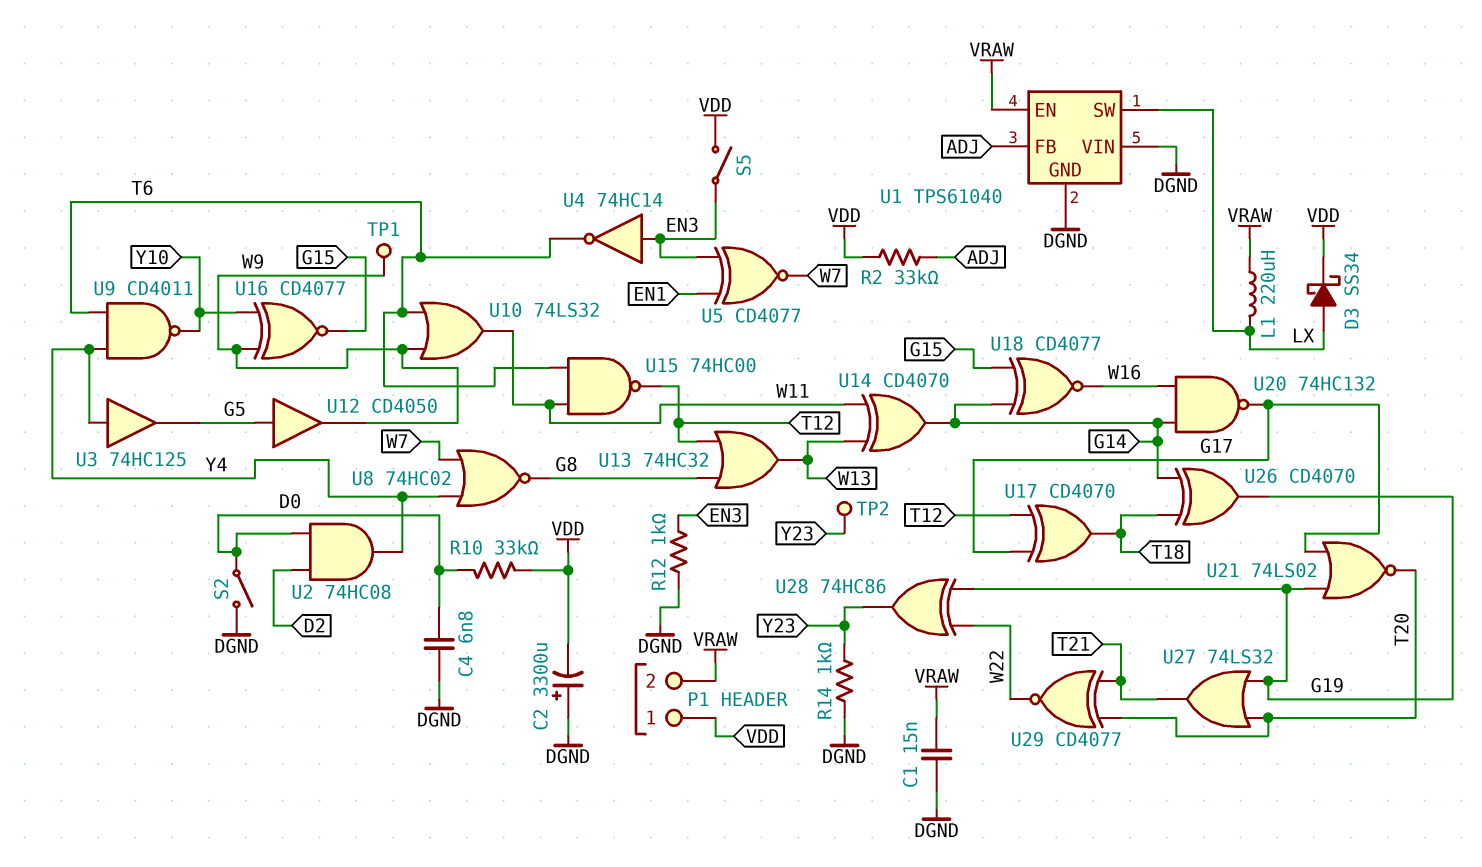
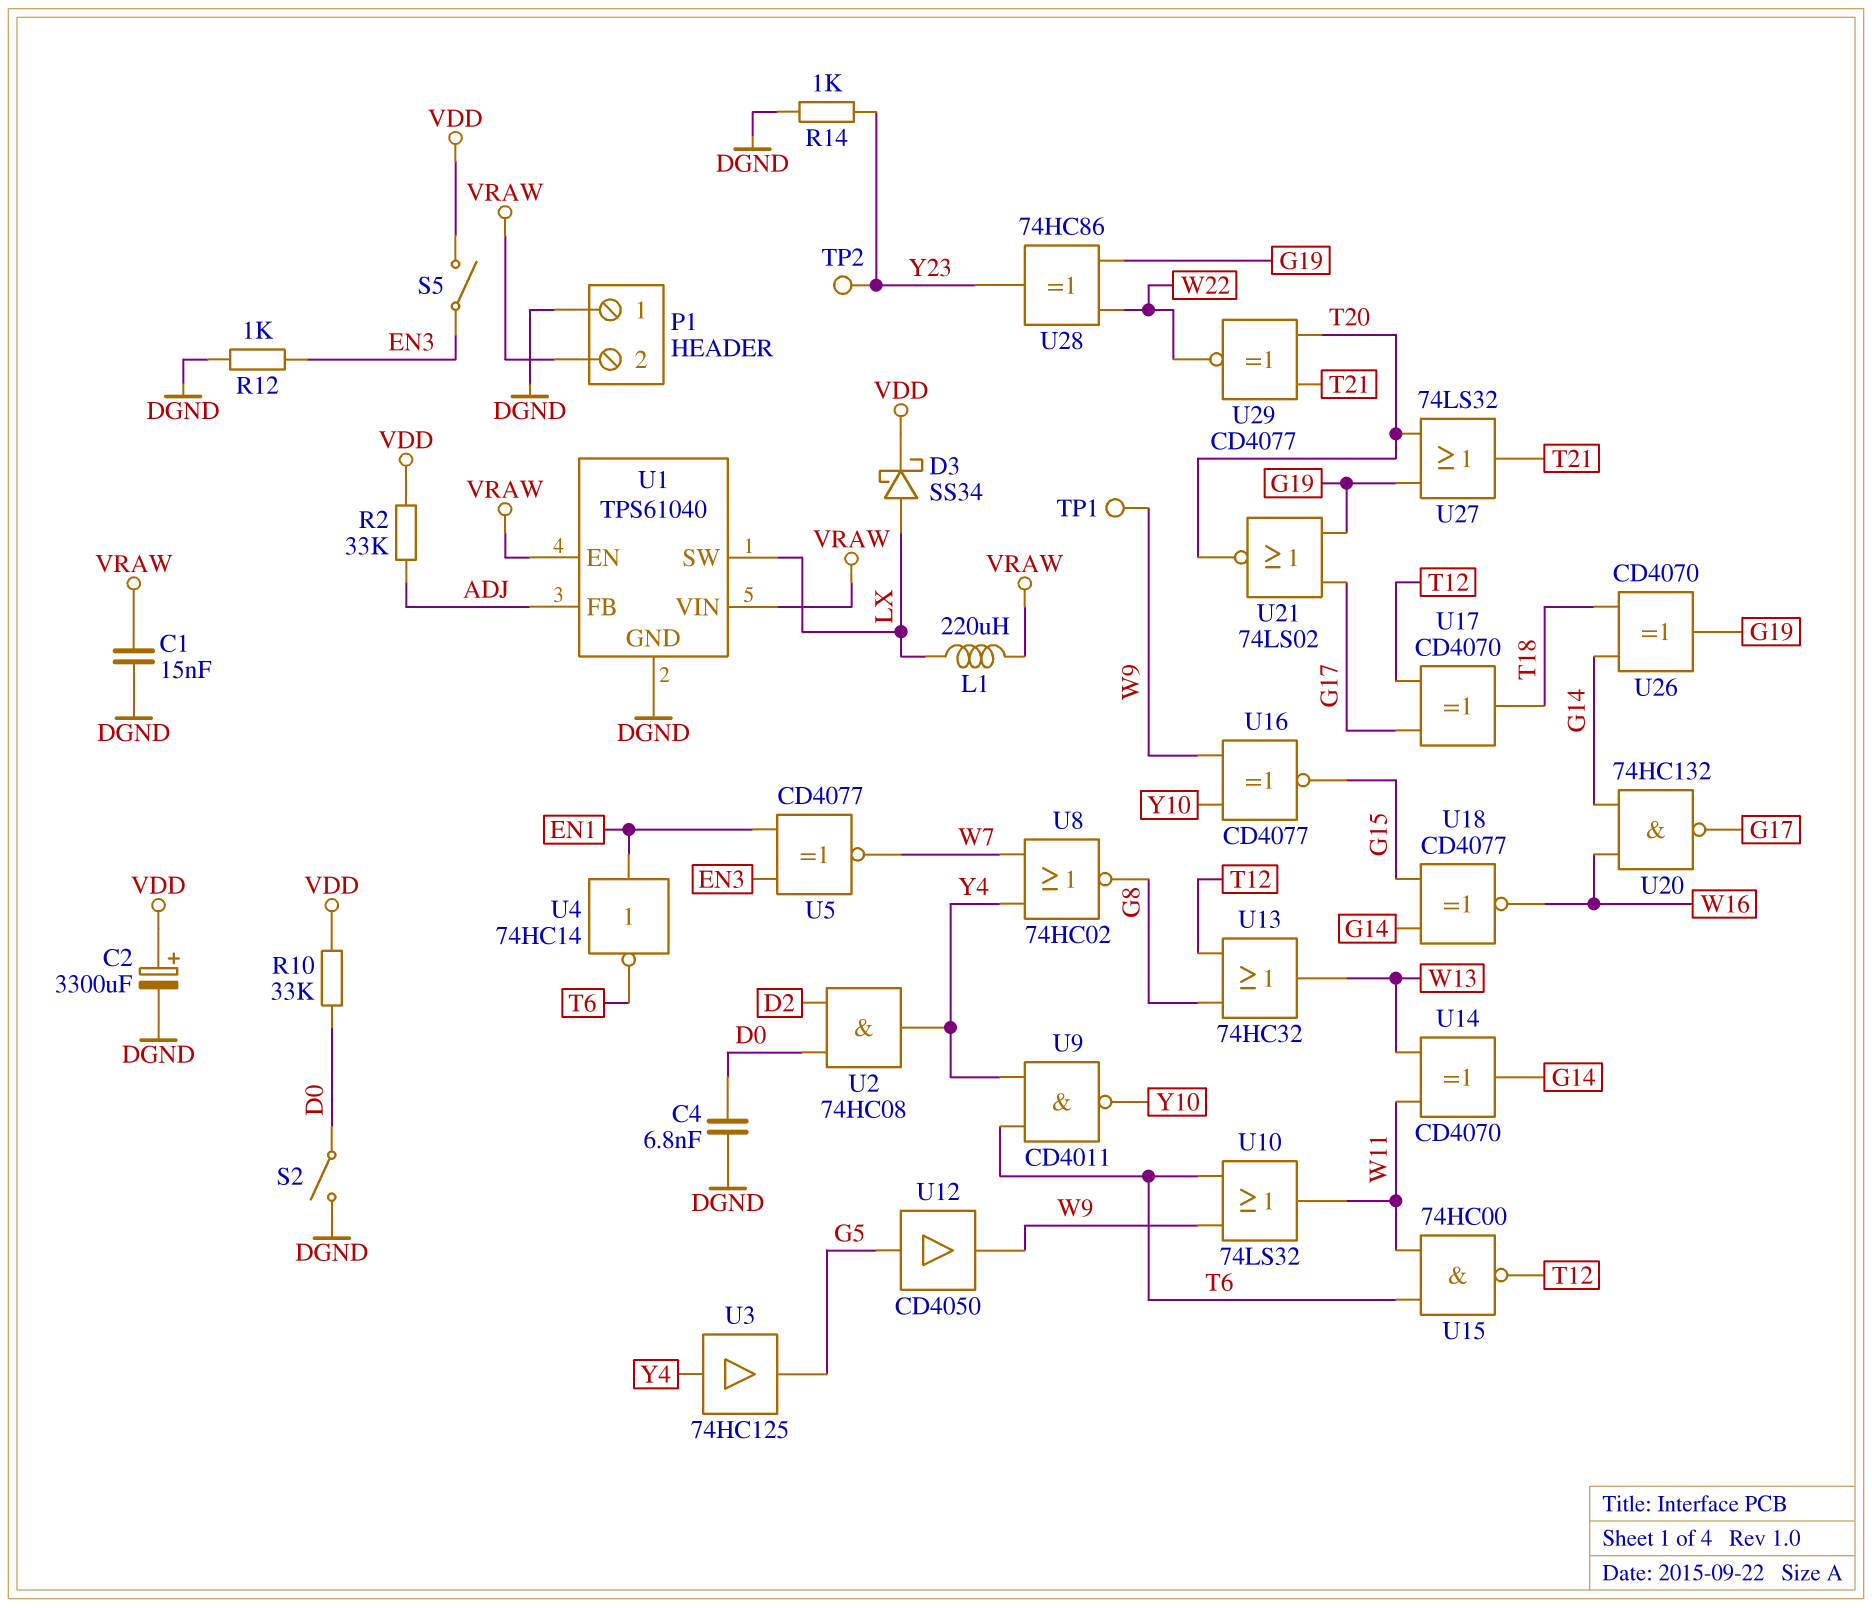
C2: 3300uF (plus DGND, minus VDD) -> 3300uF (plus VDD, minus DGND)
P1 pin 1: VDD -> DGND
U1 pin VIN: DGND -> VRAW
U4: NOT 74HC14 (in EN3, out T6) -> NOT 74HC14 (in EN1, out T6)

